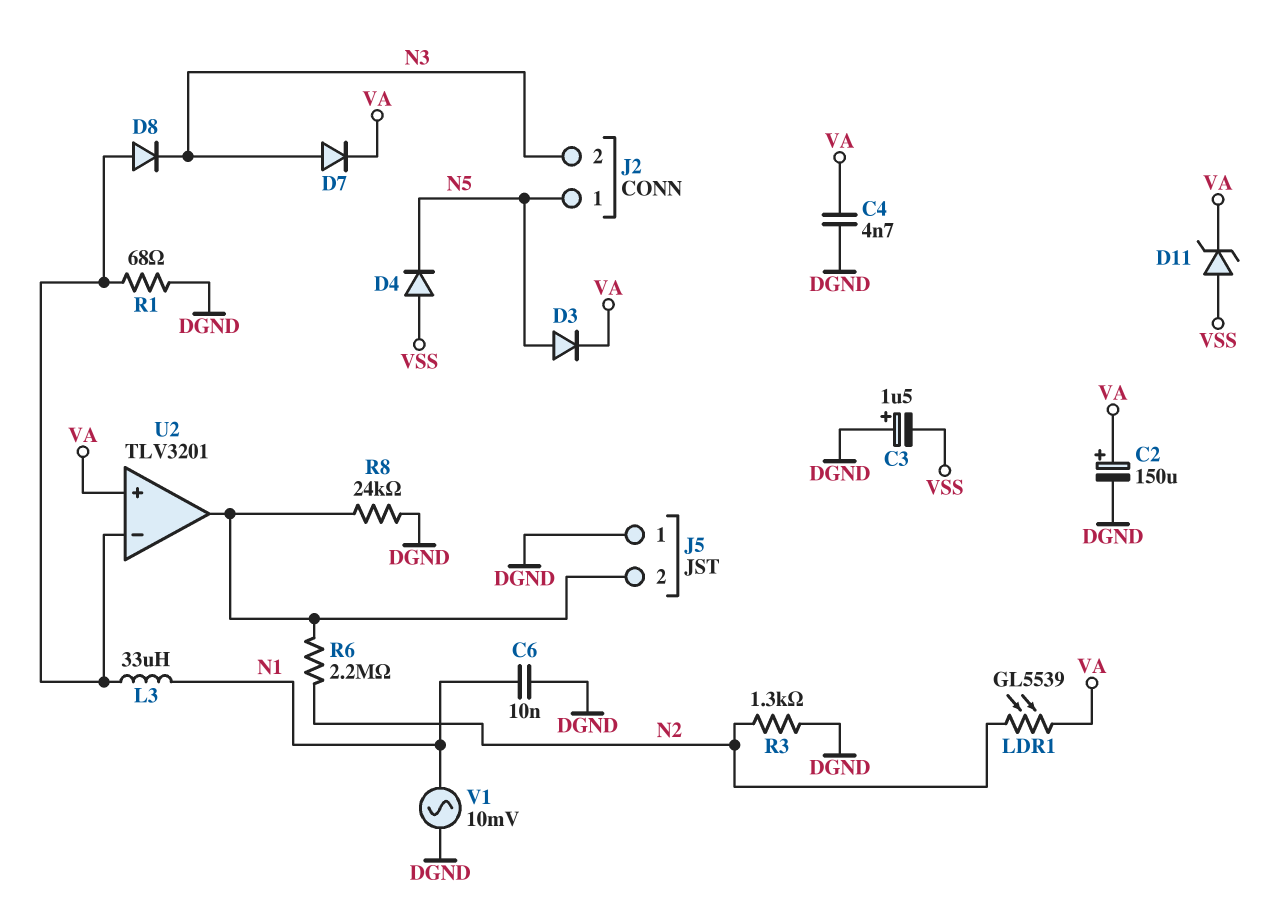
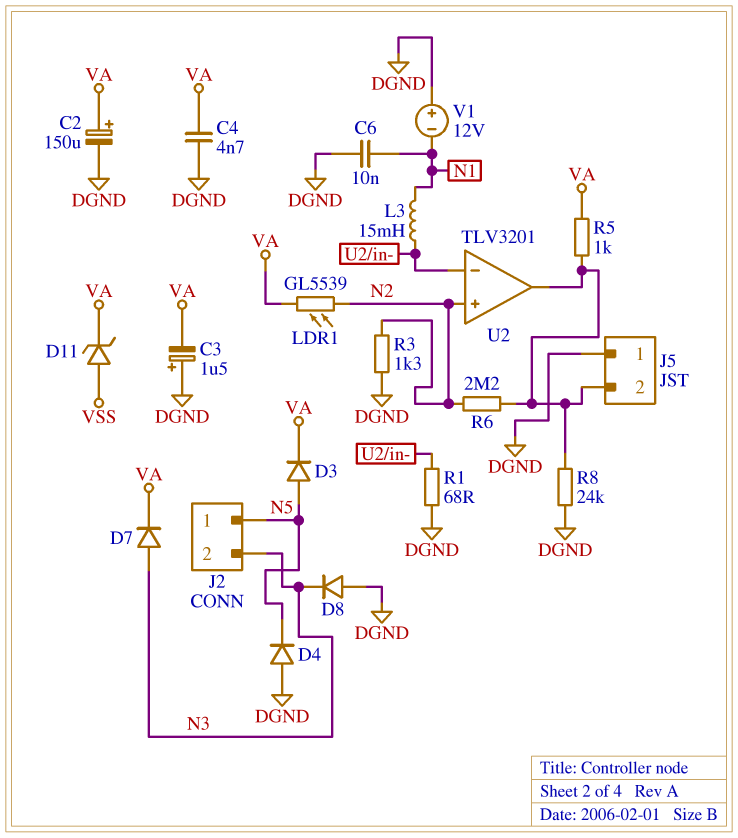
C3: 1.5uF (plus DGND, minus VSS) -> 1.5uF (plus DGND, minus VA)
D4: diode (A VSS, K N5) -> diode (A DGND, K N5)
D8: diode (A U2/in-, K N3) -> diode (A DGND, K N3)
L3: 33uH (N1, U2/in-) -> 15mH (N1, U2/in-)
R5: none -> 1k (J5/2, VA)
U2 pin in+: VA -> N2
V1: AC 10mV (DGND, N1) -> 12V (plus DGND, minus N1)

